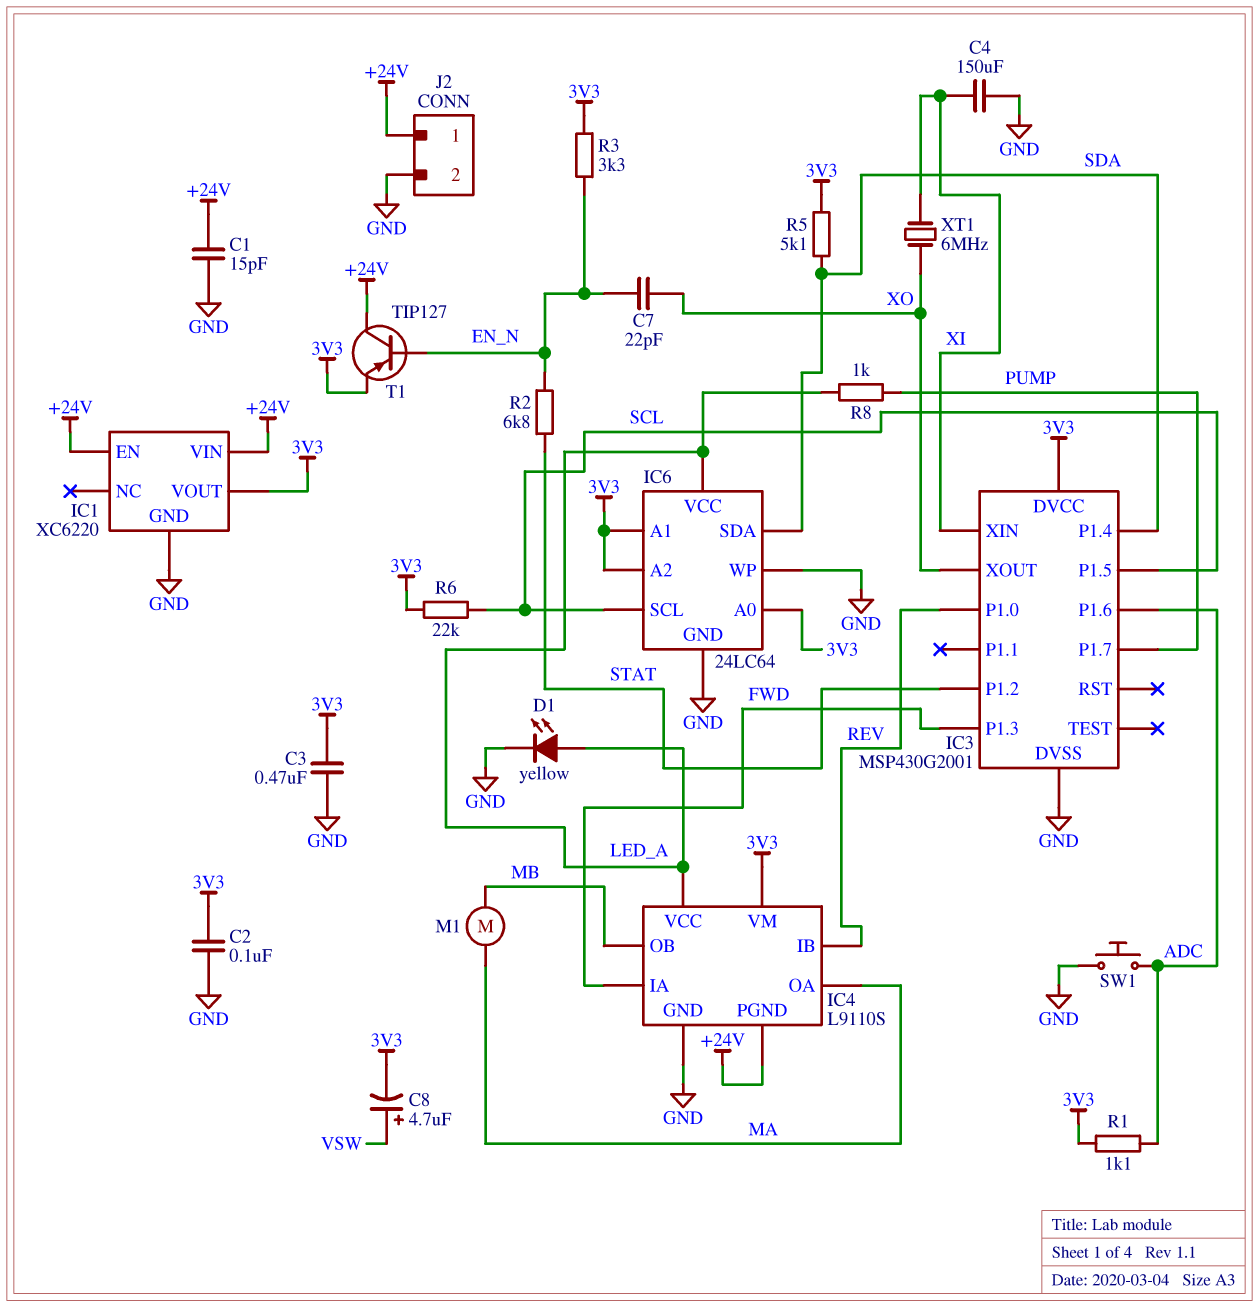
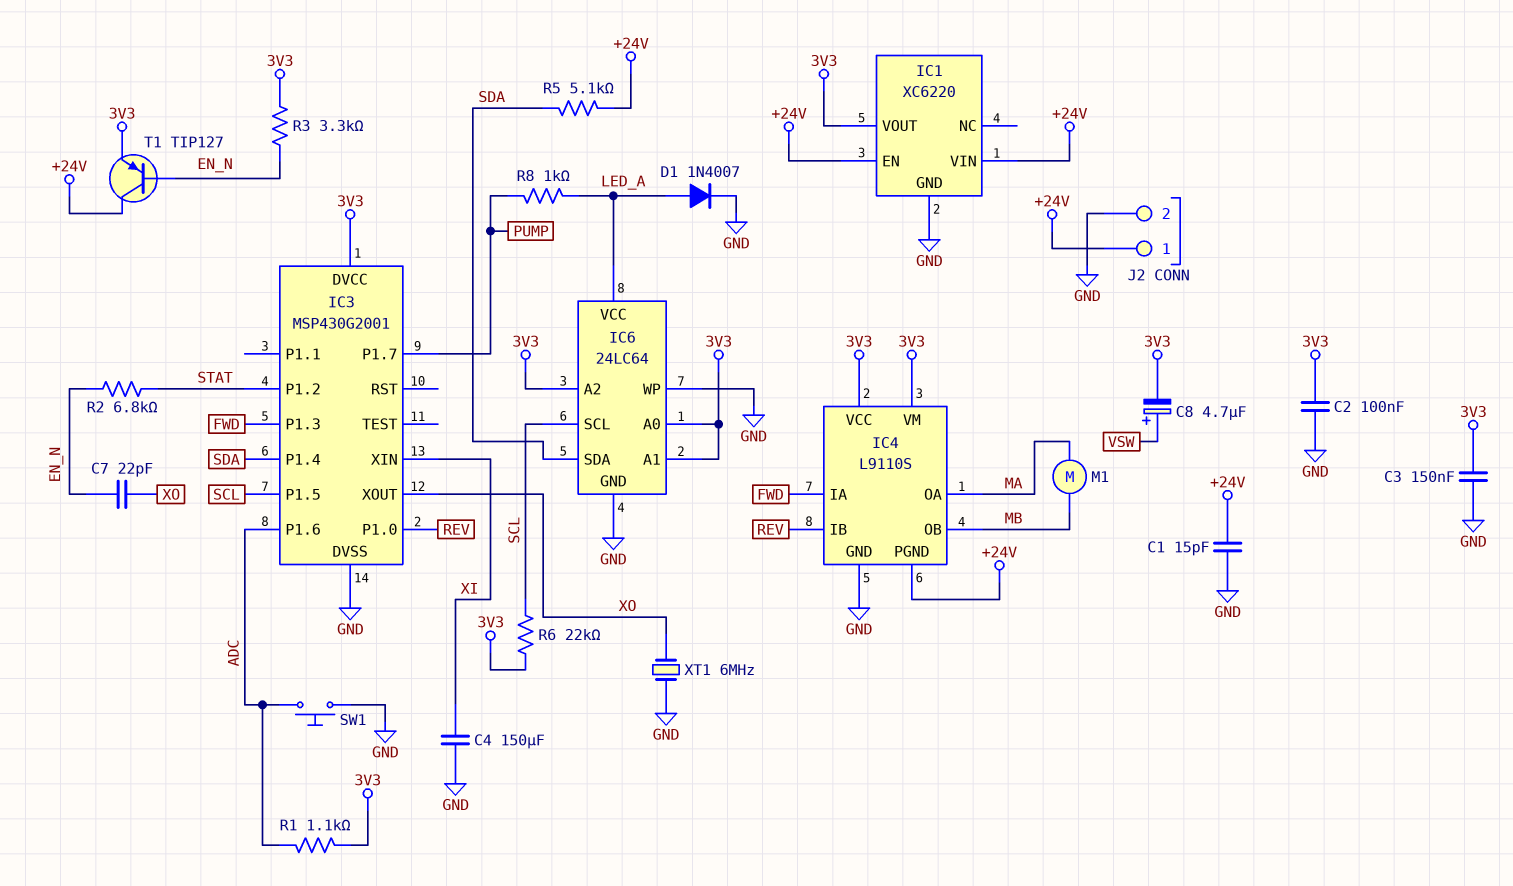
C3: 470nF (3V3, GND) -> 150nF (3V3, GND)
D1: LED yellow (A LED_A, K GND) -> diode 1N4007 (A LED_A, K GND)
IC4 pin VCC: LED_A -> 3V3
R5: 5.1k (3V3, SDA) -> 5.1k (+24V, SDA)
XT1: 6MHz (XI, XO) -> 6MHz (GND, XO)

